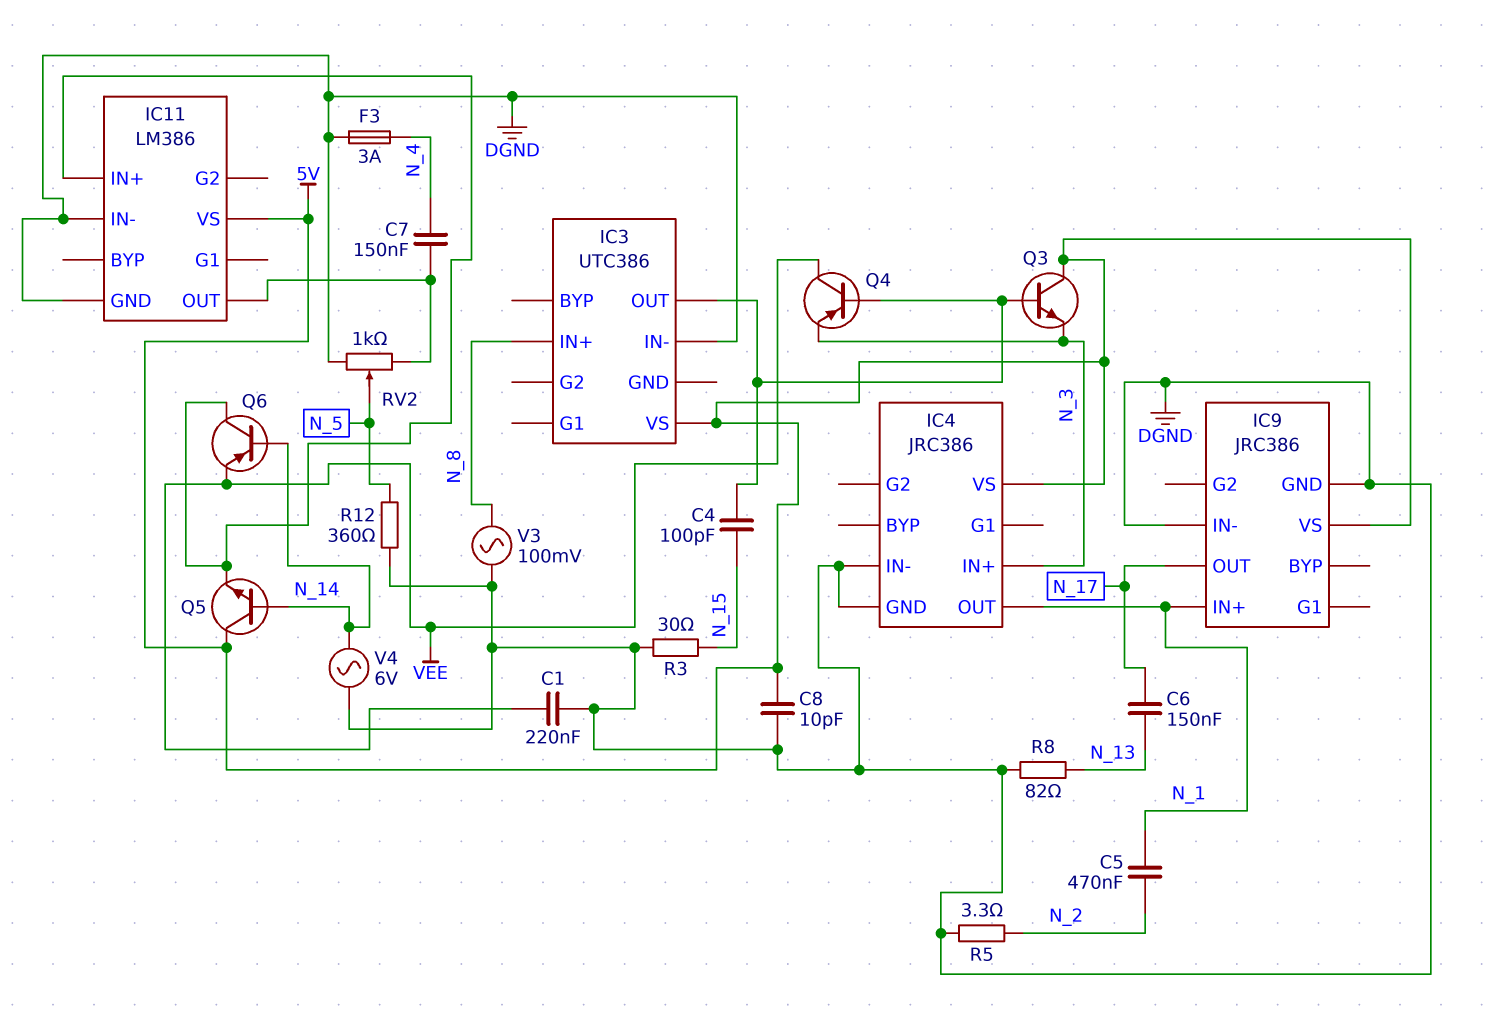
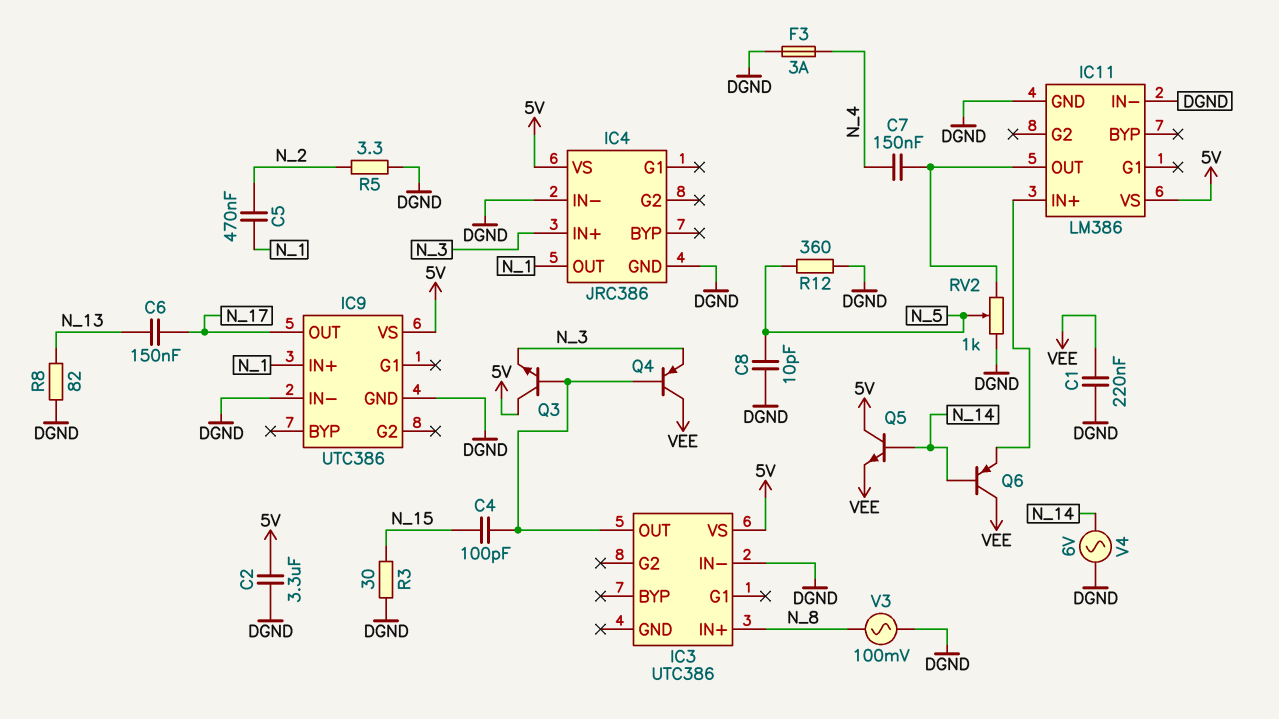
C2: none -> 3.3uF (5V, DGND)
C8: 10pF (5V, DGND) -> 10pF (DGND, N_5)
IC9: JRC386 -> UTC386
Q5: NPN (B N_14, C 5V, E IC11/IN+) -> NPN (B N_14, C 5V, E VEE)
Q6: PNP (B N_14, C IC11/IN+, E VEE) -> PNP (B N_14, C VEE, E IC11/IN+)

